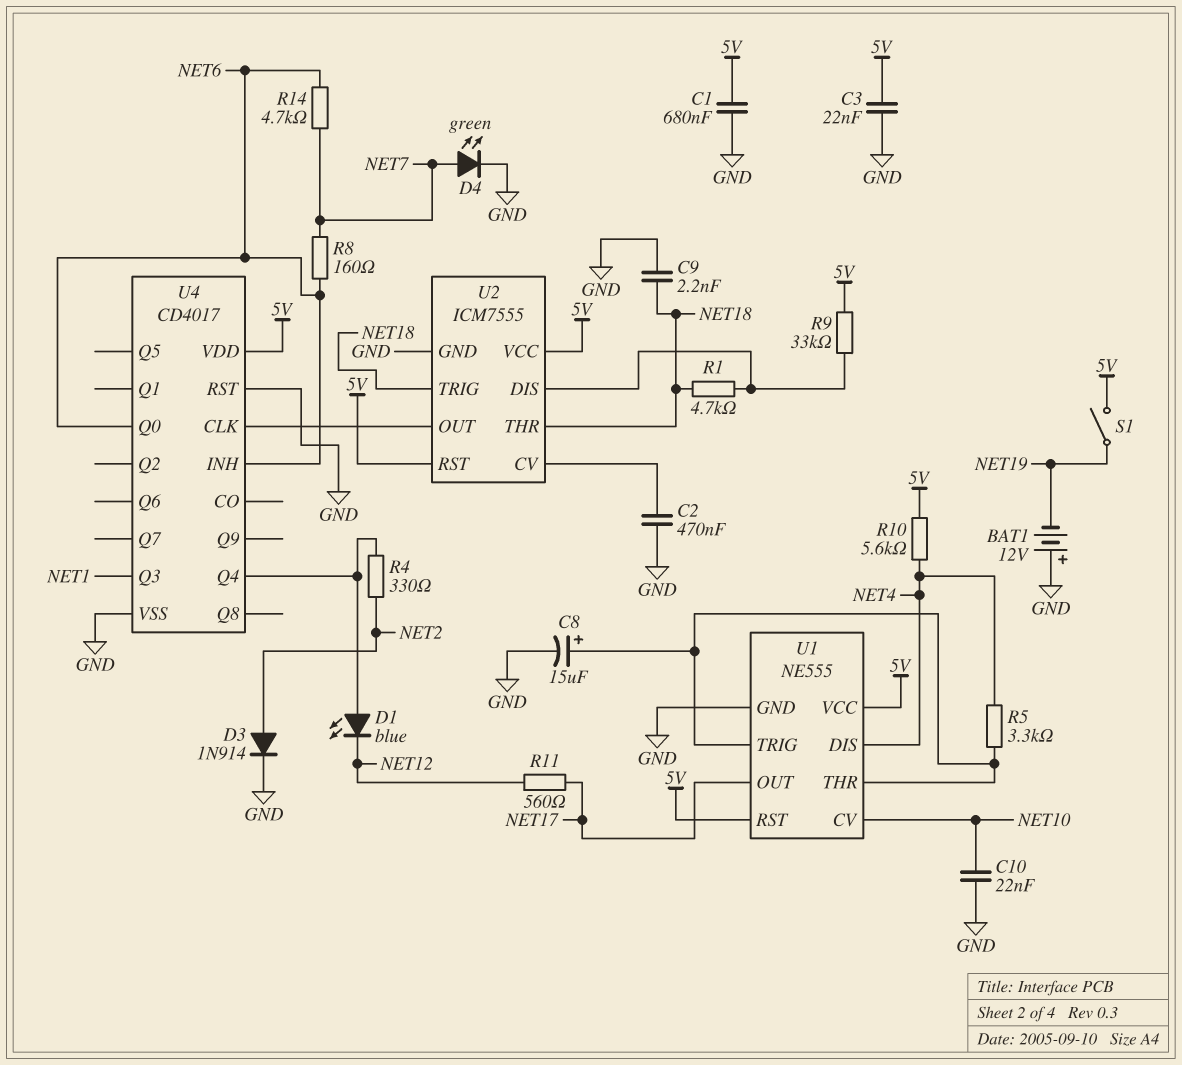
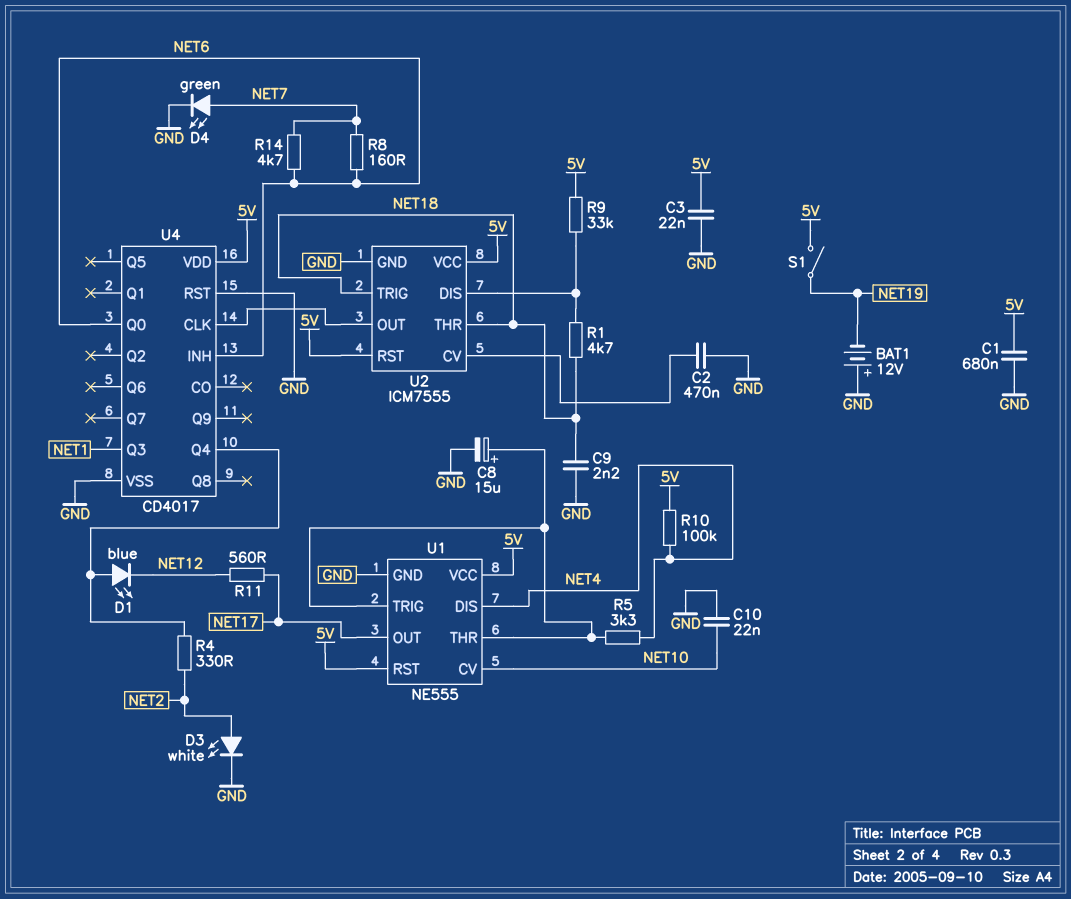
D3: diode 1N914 (A NET2, K GND) -> LED white (A NET2, K GND)
R10: 5.6k (5V, NET4) -> 100k (5V, NET4)

